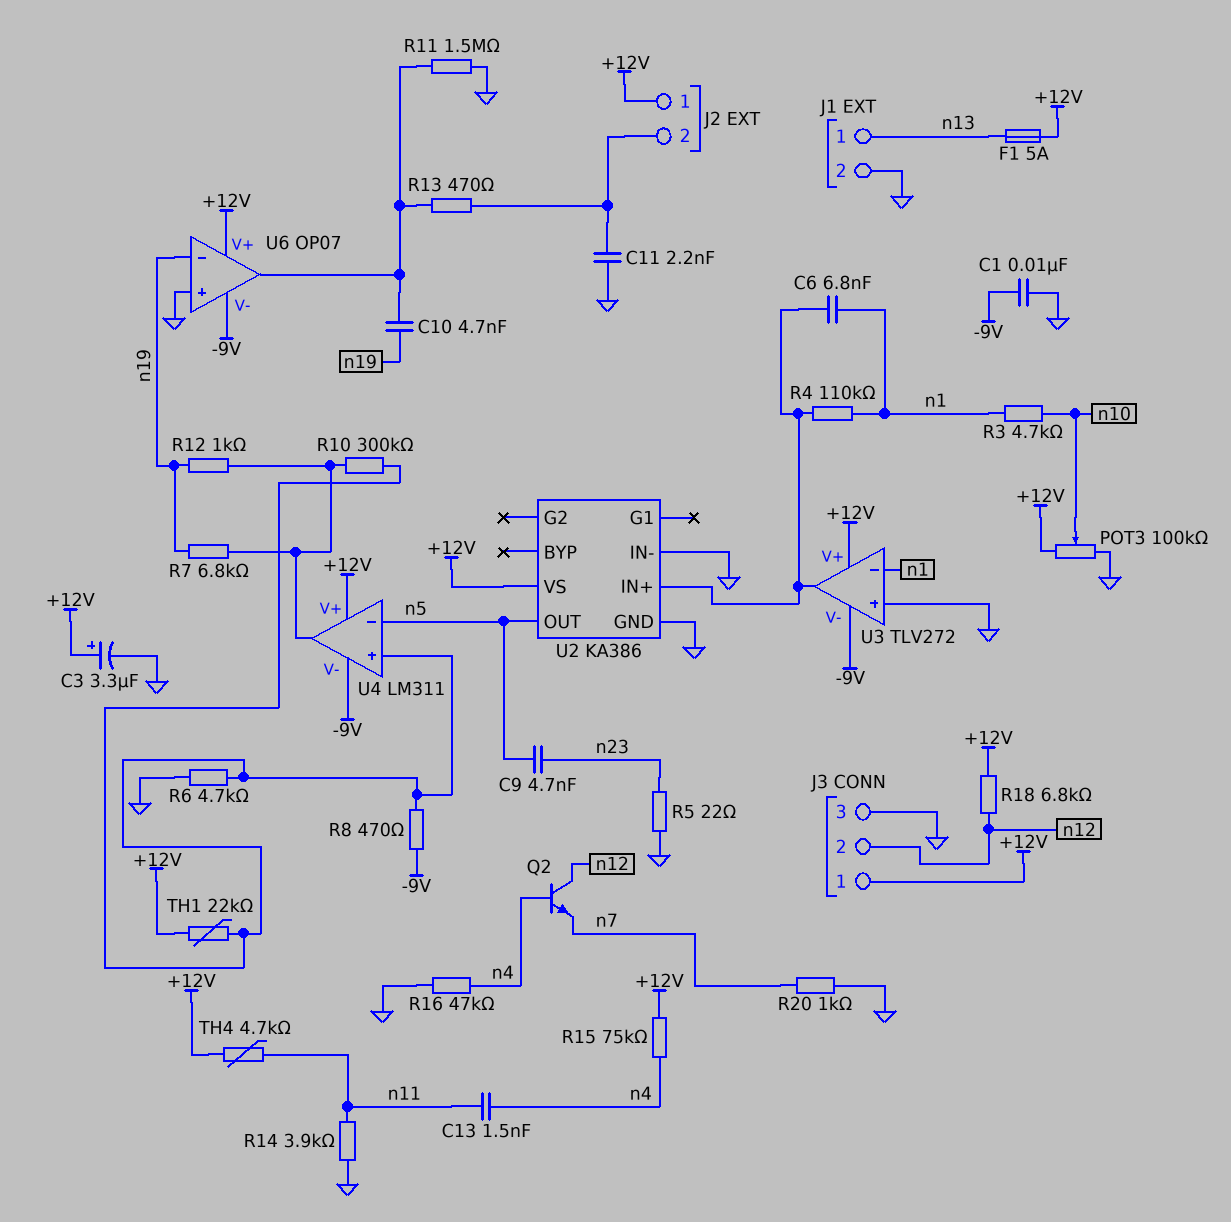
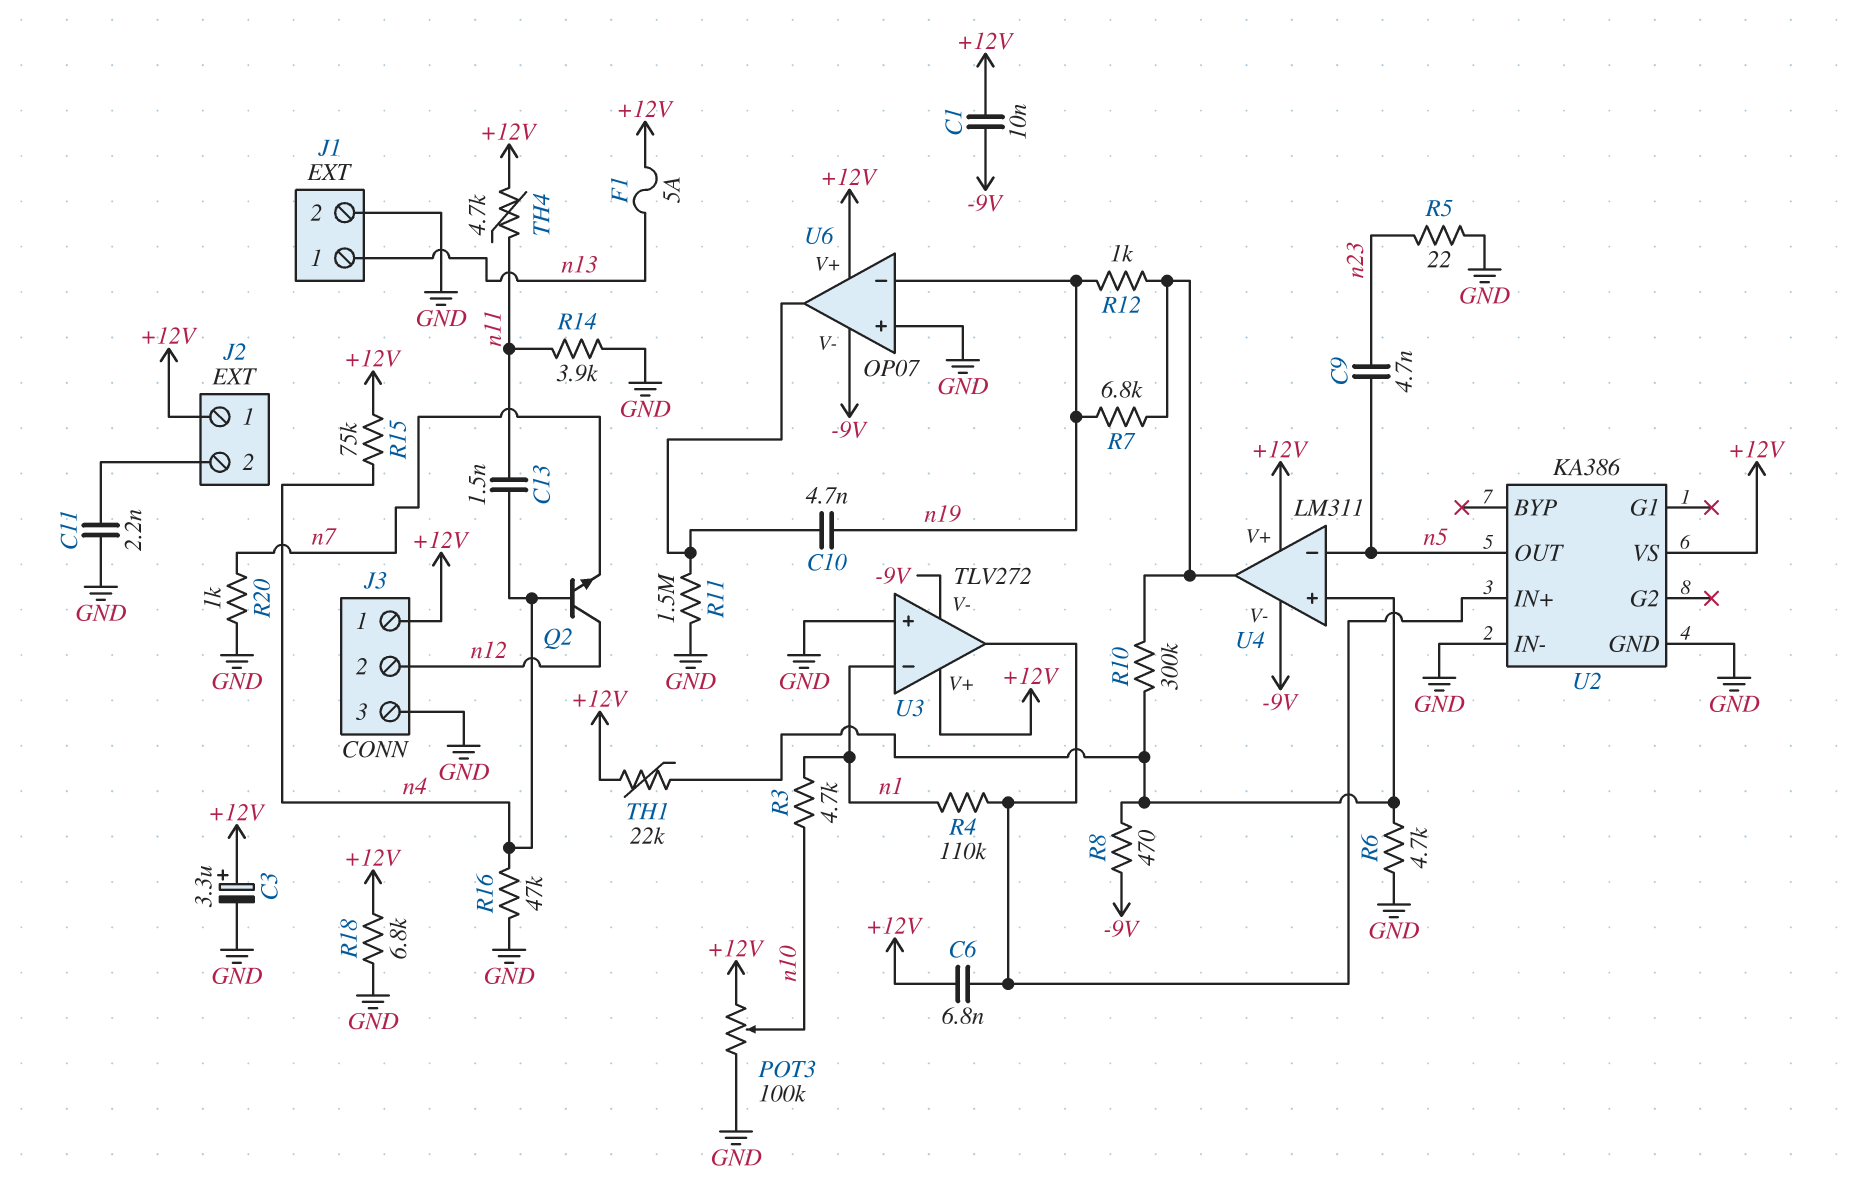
C1: 10nF (-9V, GND) -> 10nF (+12V, -9V)
C6: 6.8nF (U2/IN+, n1) -> 6.8nF (+12V, U2/IN+)
R13: 470 (J2/2, U6/out) -> none
R18: 6.8k (+12V, n12) -> 6.8k (+12V, GND)

